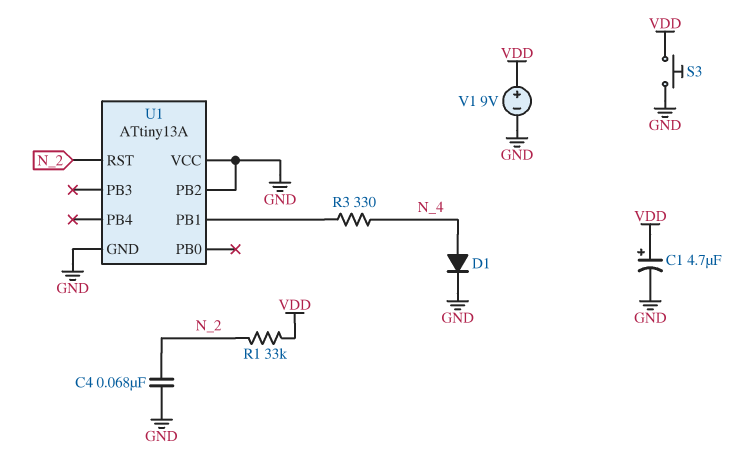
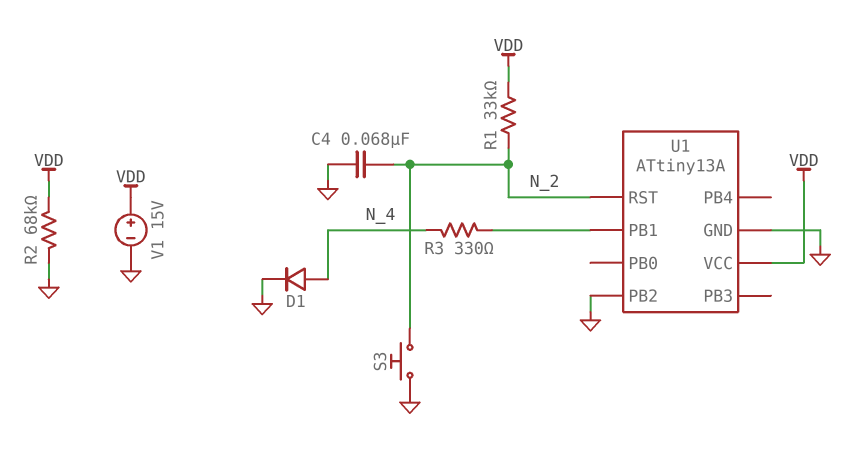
C1: 4.7uF (plus VDD, minus GND) -> none
R2: none -> 68k (GND, VDD)
S3: button (GND, VDD) -> button (GND, N_2)
U1 pin VCC: GND -> VDD
V1: 9V (plus VDD, minus GND) -> 15V (plus VDD, minus GND)

